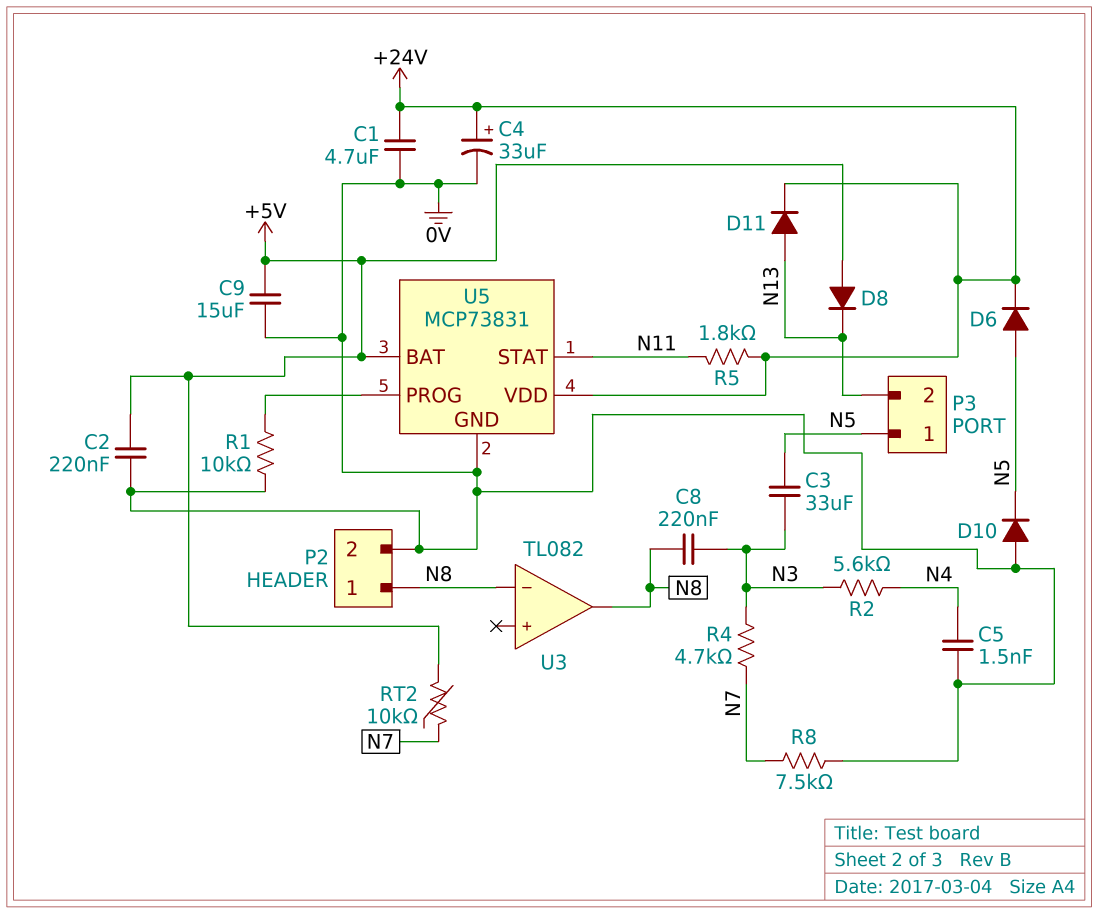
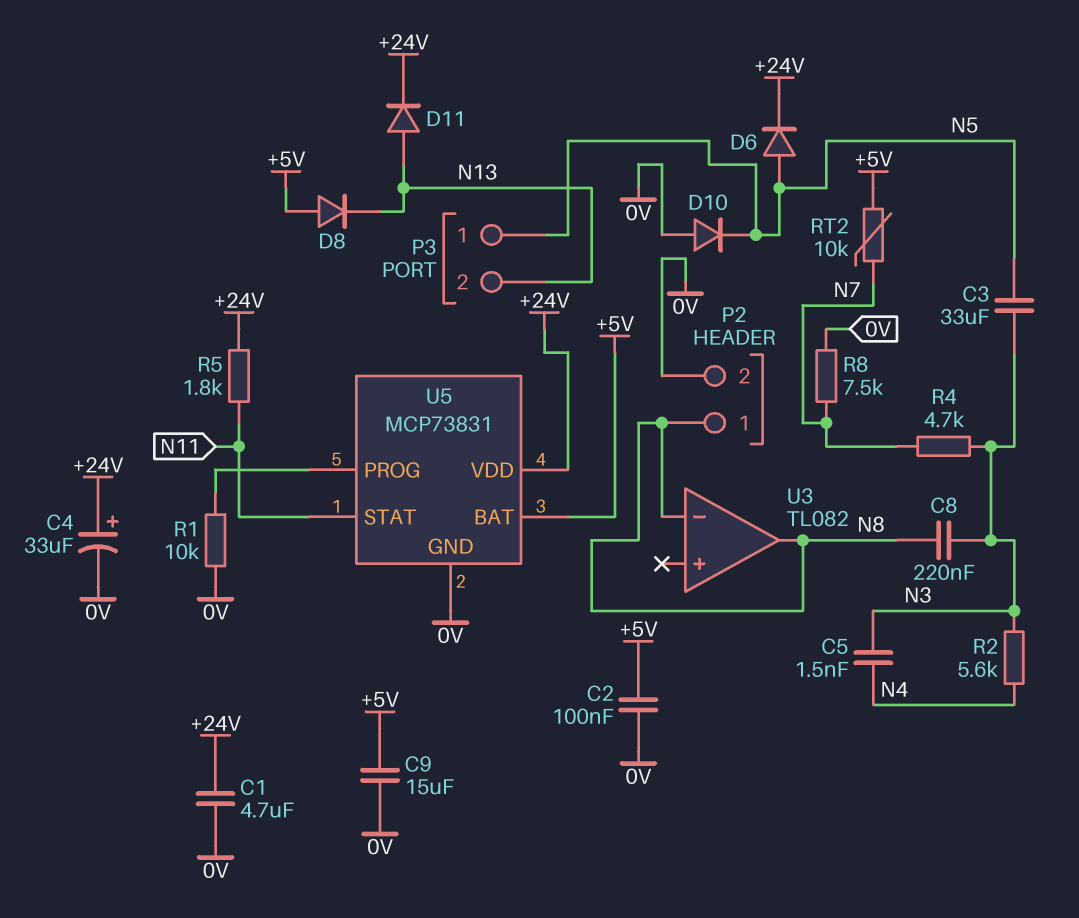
C2: 220nF (+5V, 0V) -> 100nF (+5V, 0V)
C5: 1.5nF (0V, N4) -> 1.5nF (N3, N4)

